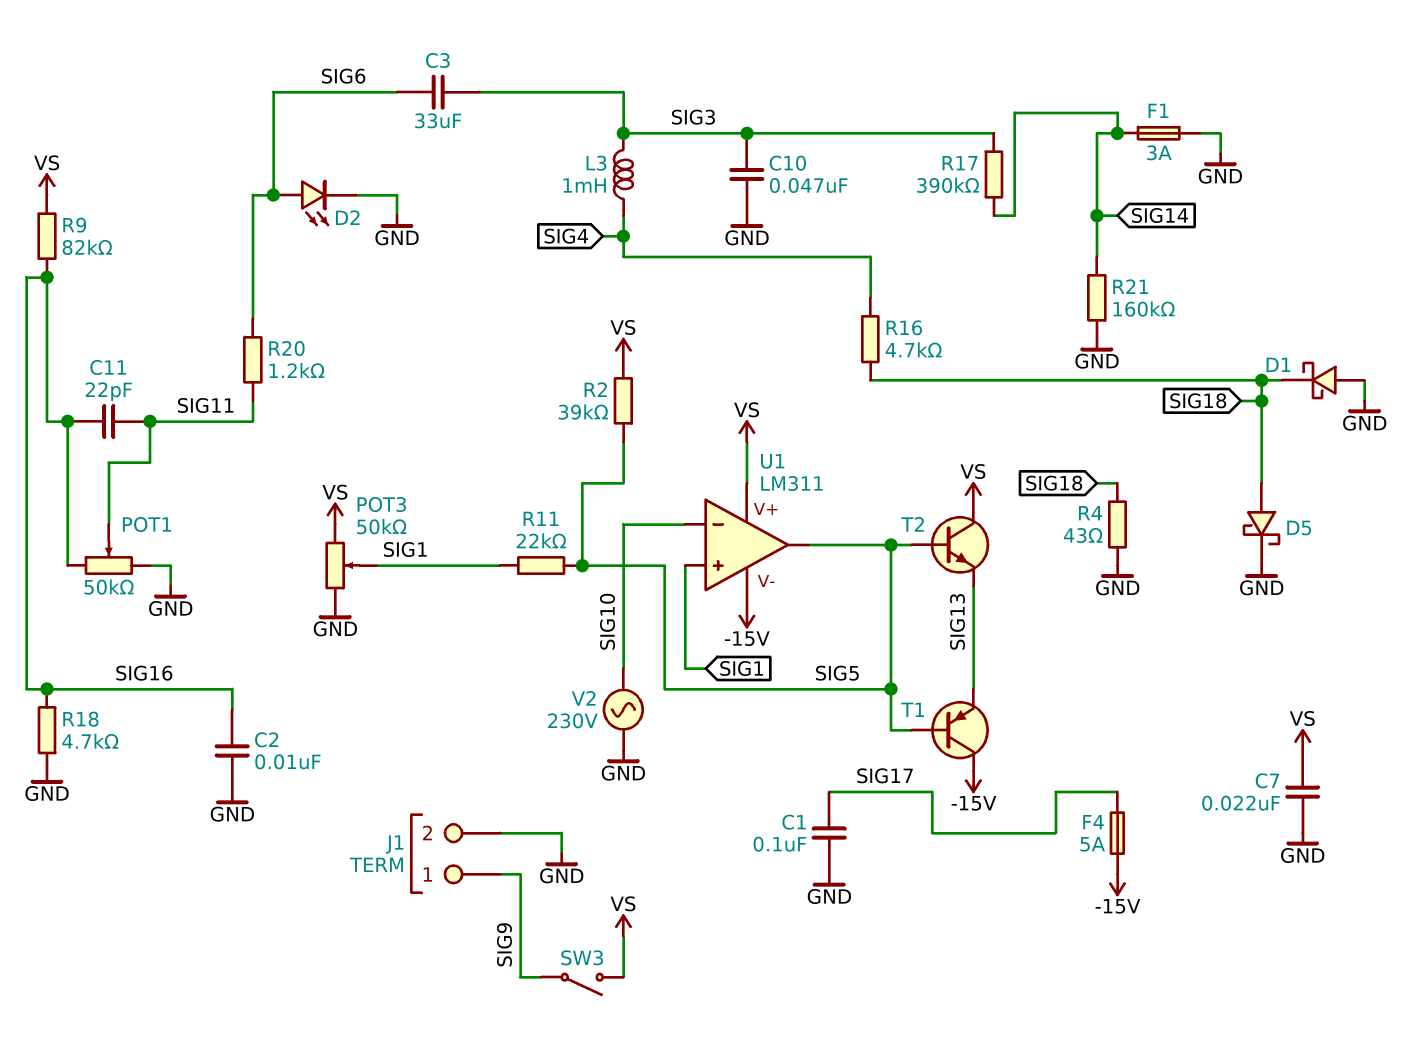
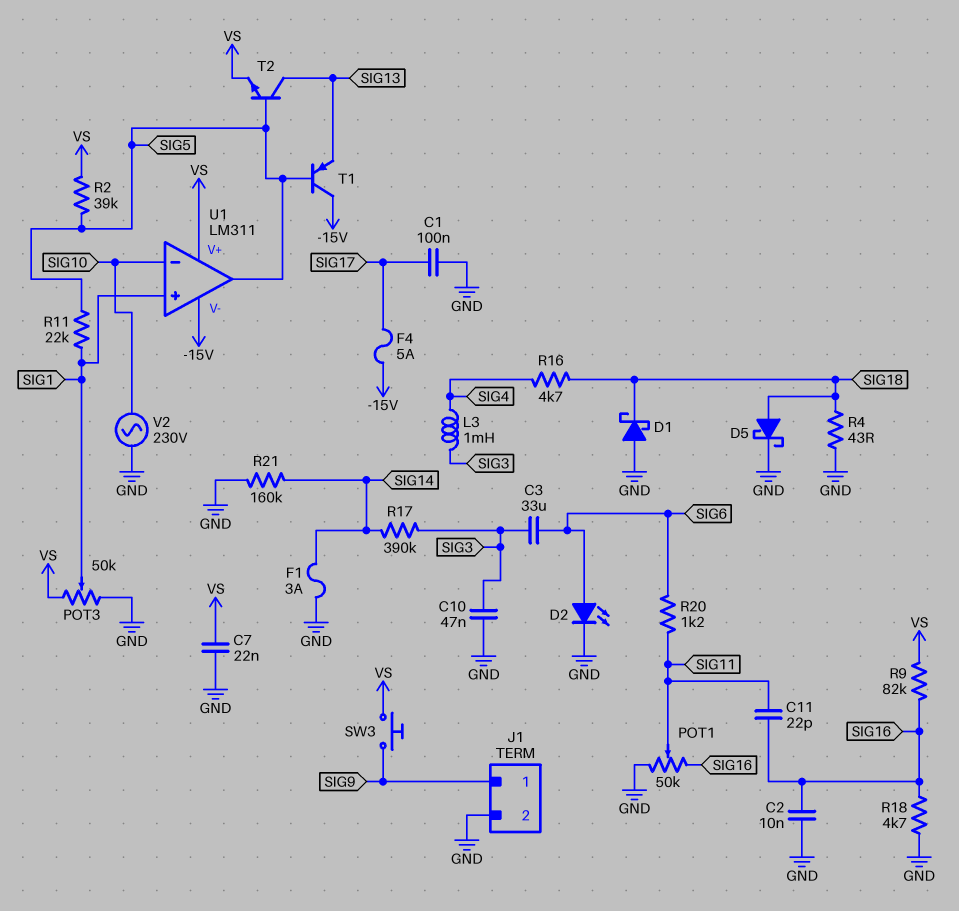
SW3: switch (SIG9, VS) -> button (SIG9, VS)
T2: NPN (B SIG5, C VS, E SIG13) -> NPN (B SIG5, C SIG13, E VS)

